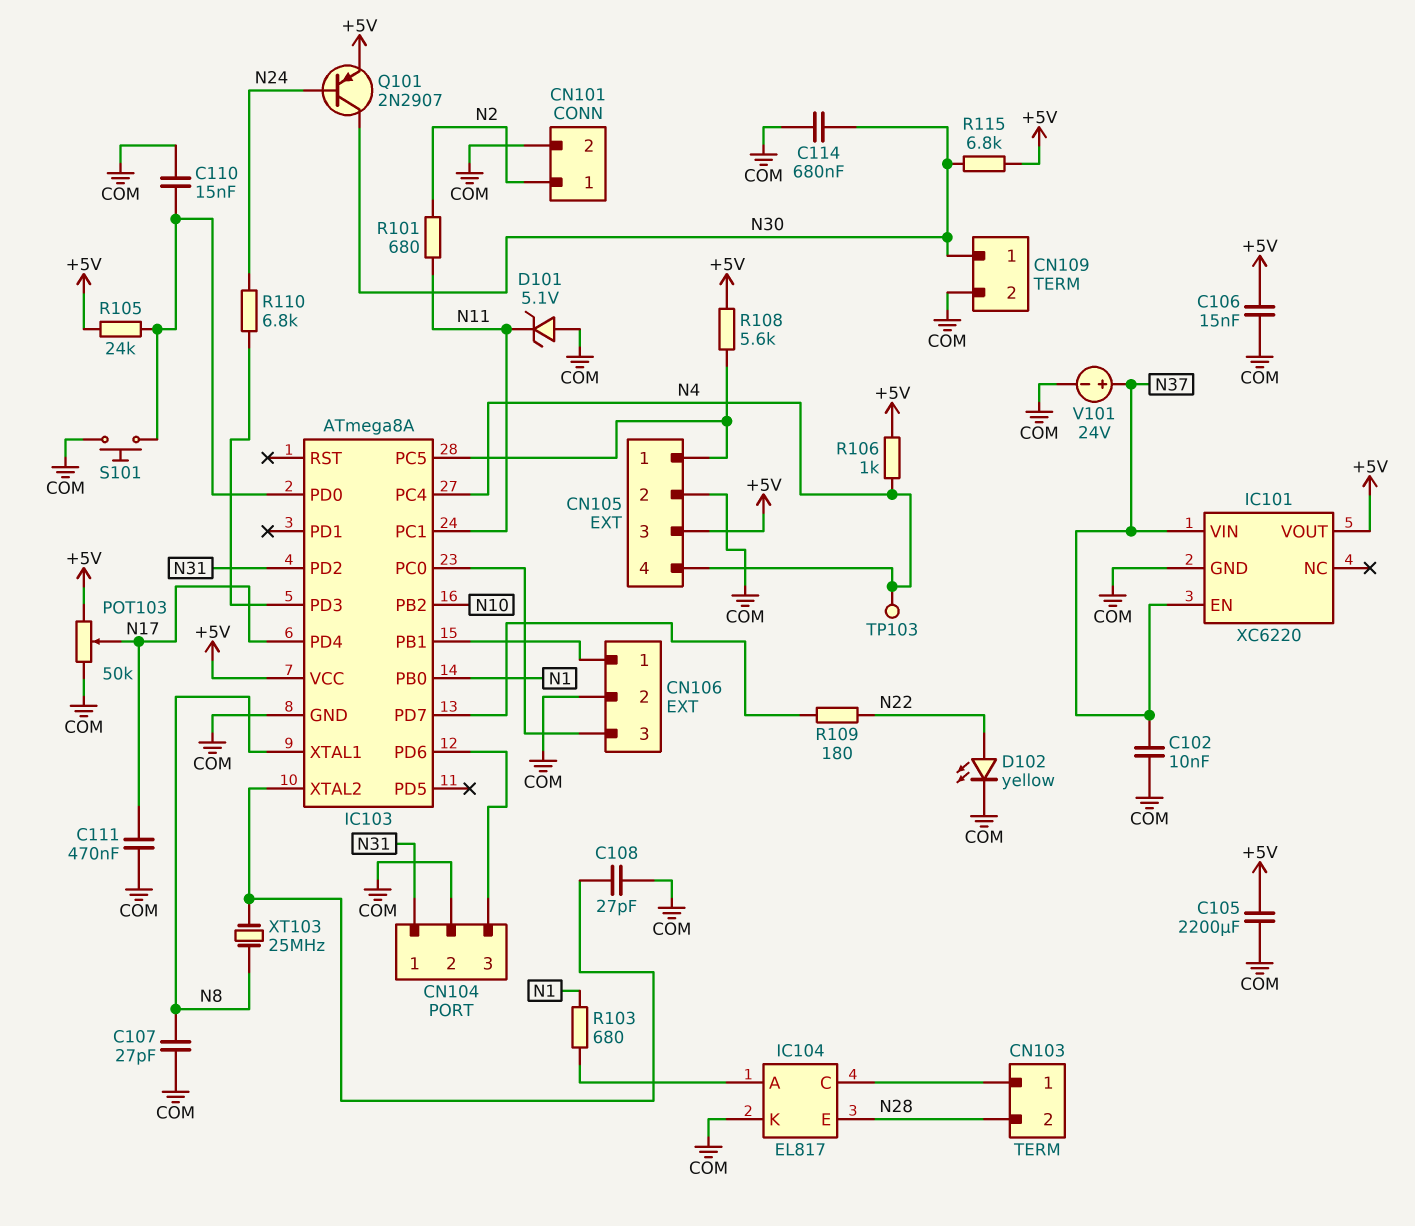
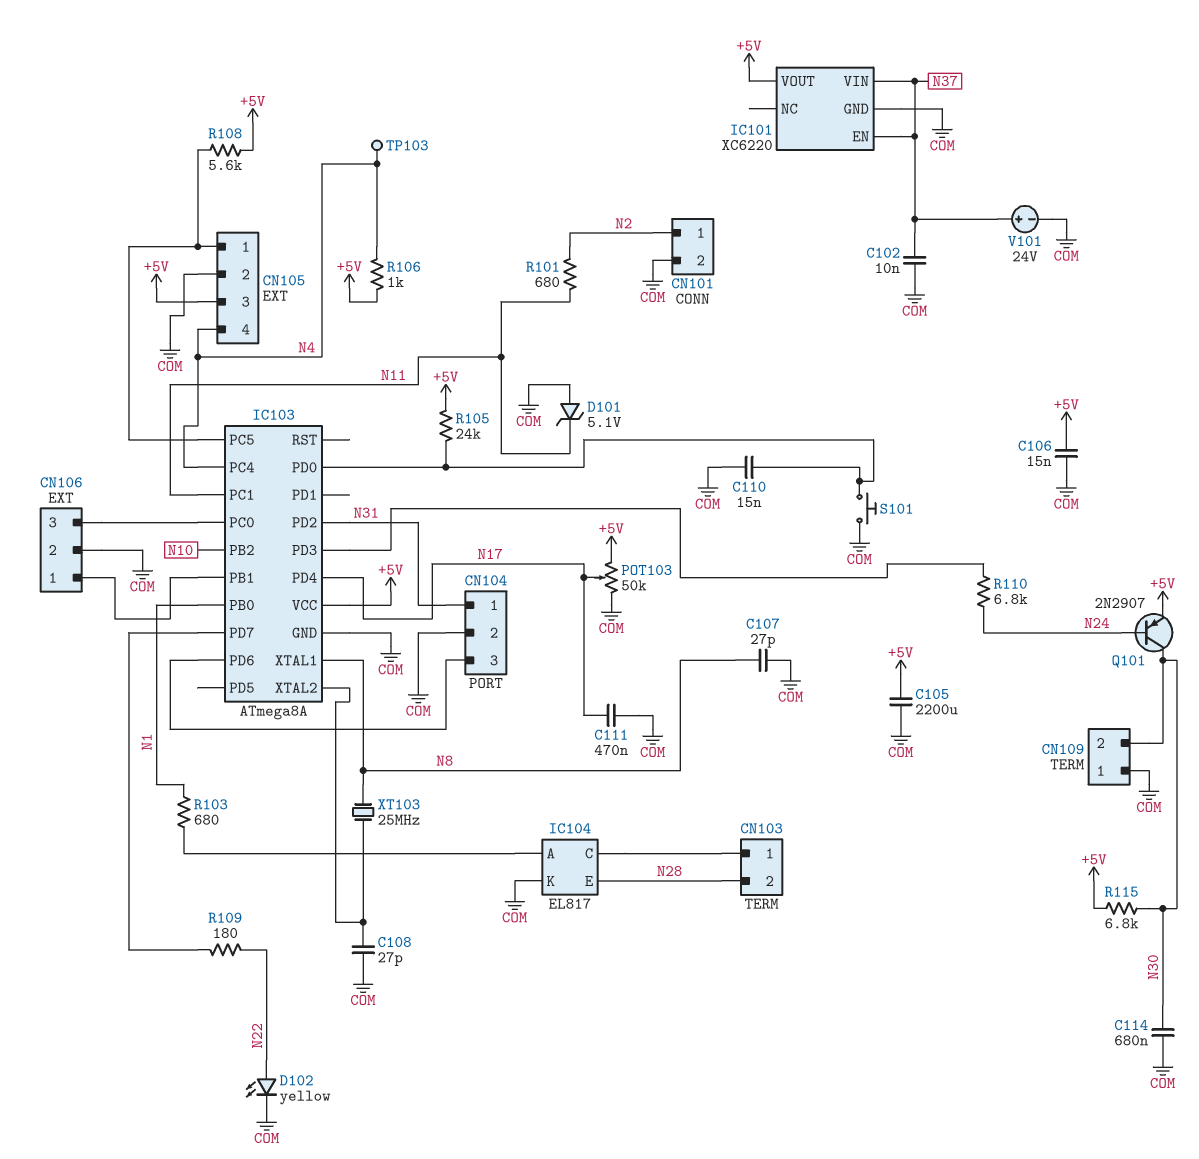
CN109 pin 1: N30 -> COM
CN109 pin 2: COM -> N30

